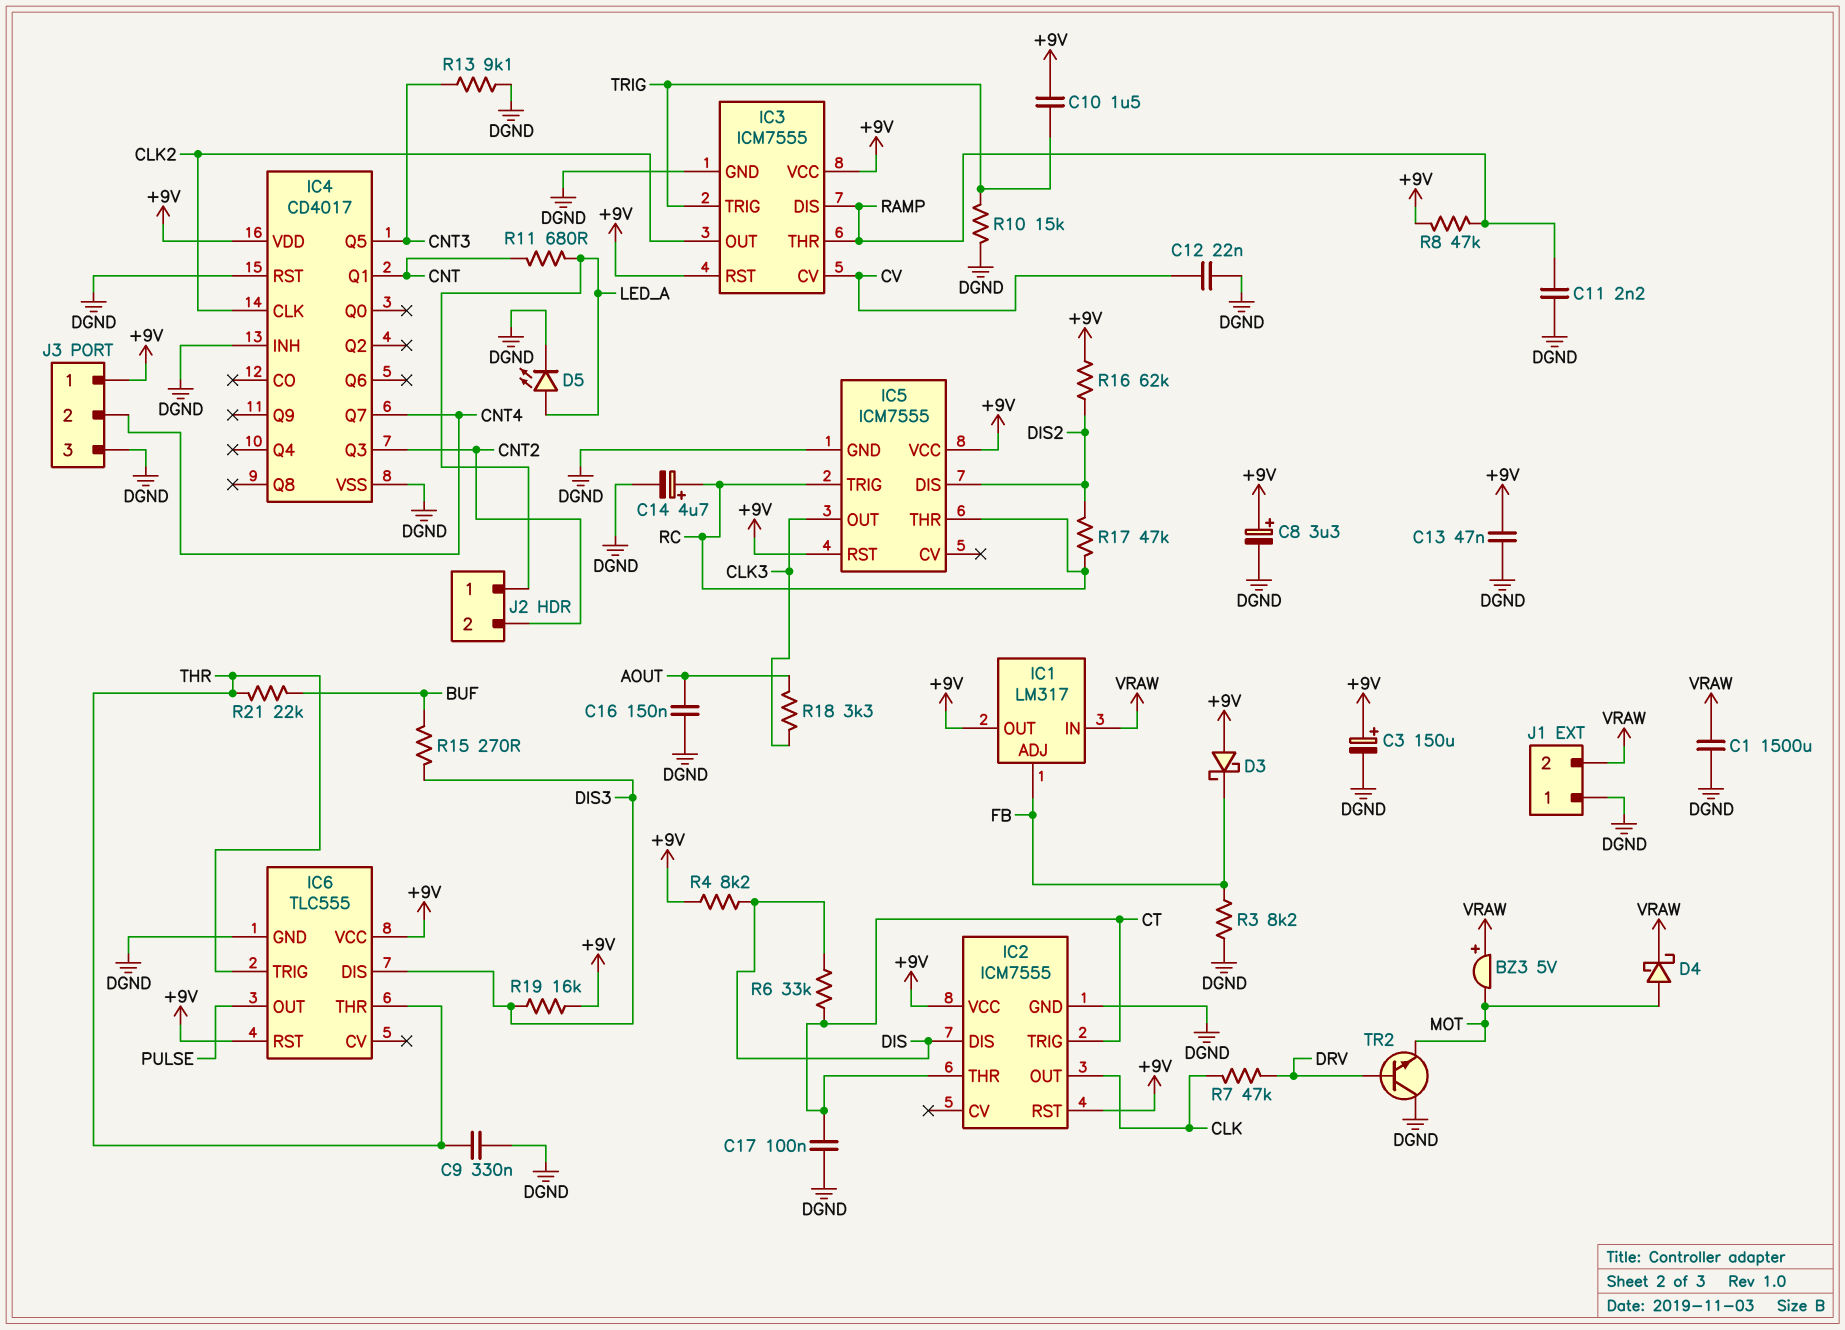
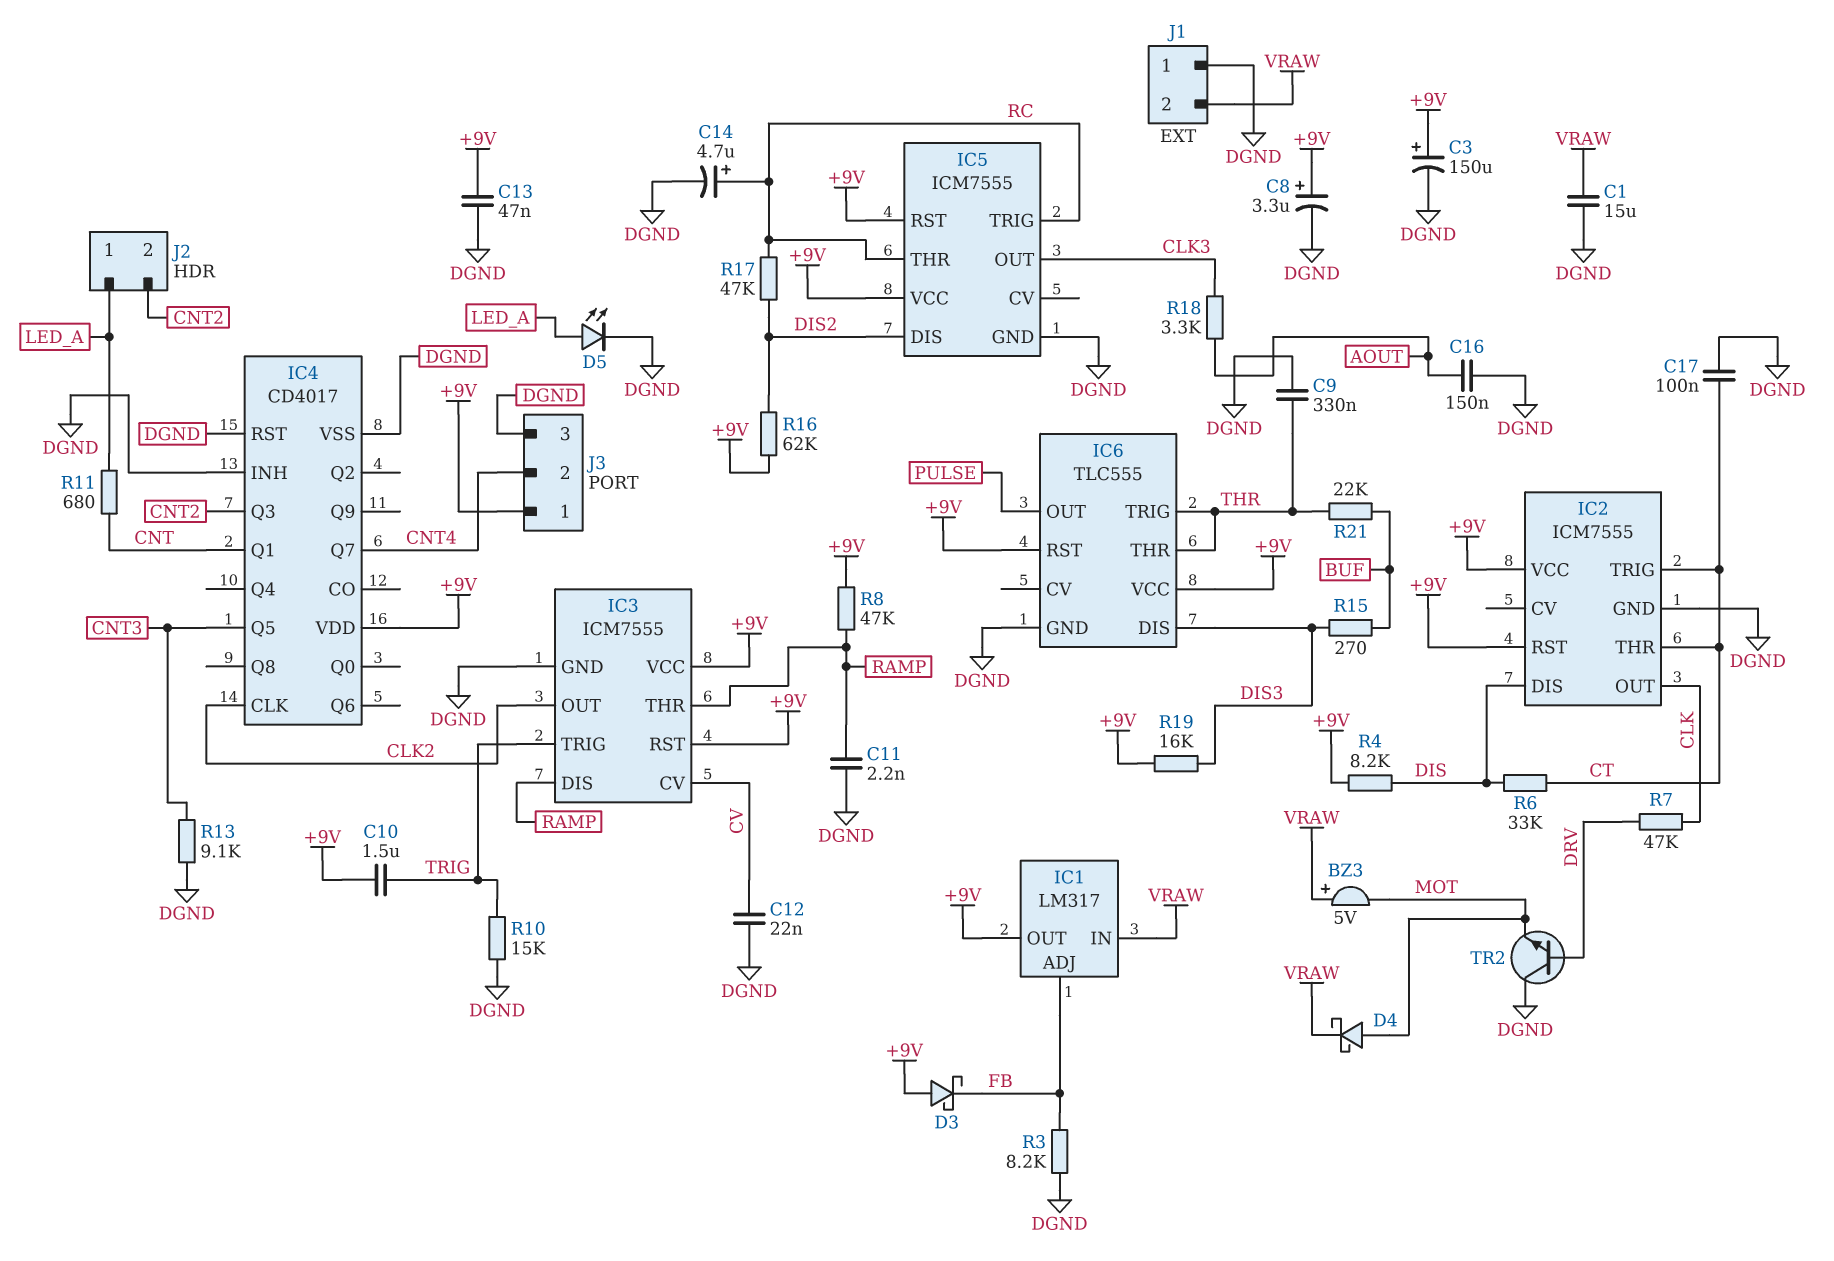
C1: 1500uF (DGND, VRAW) -> 15uF (DGND, VRAW)

